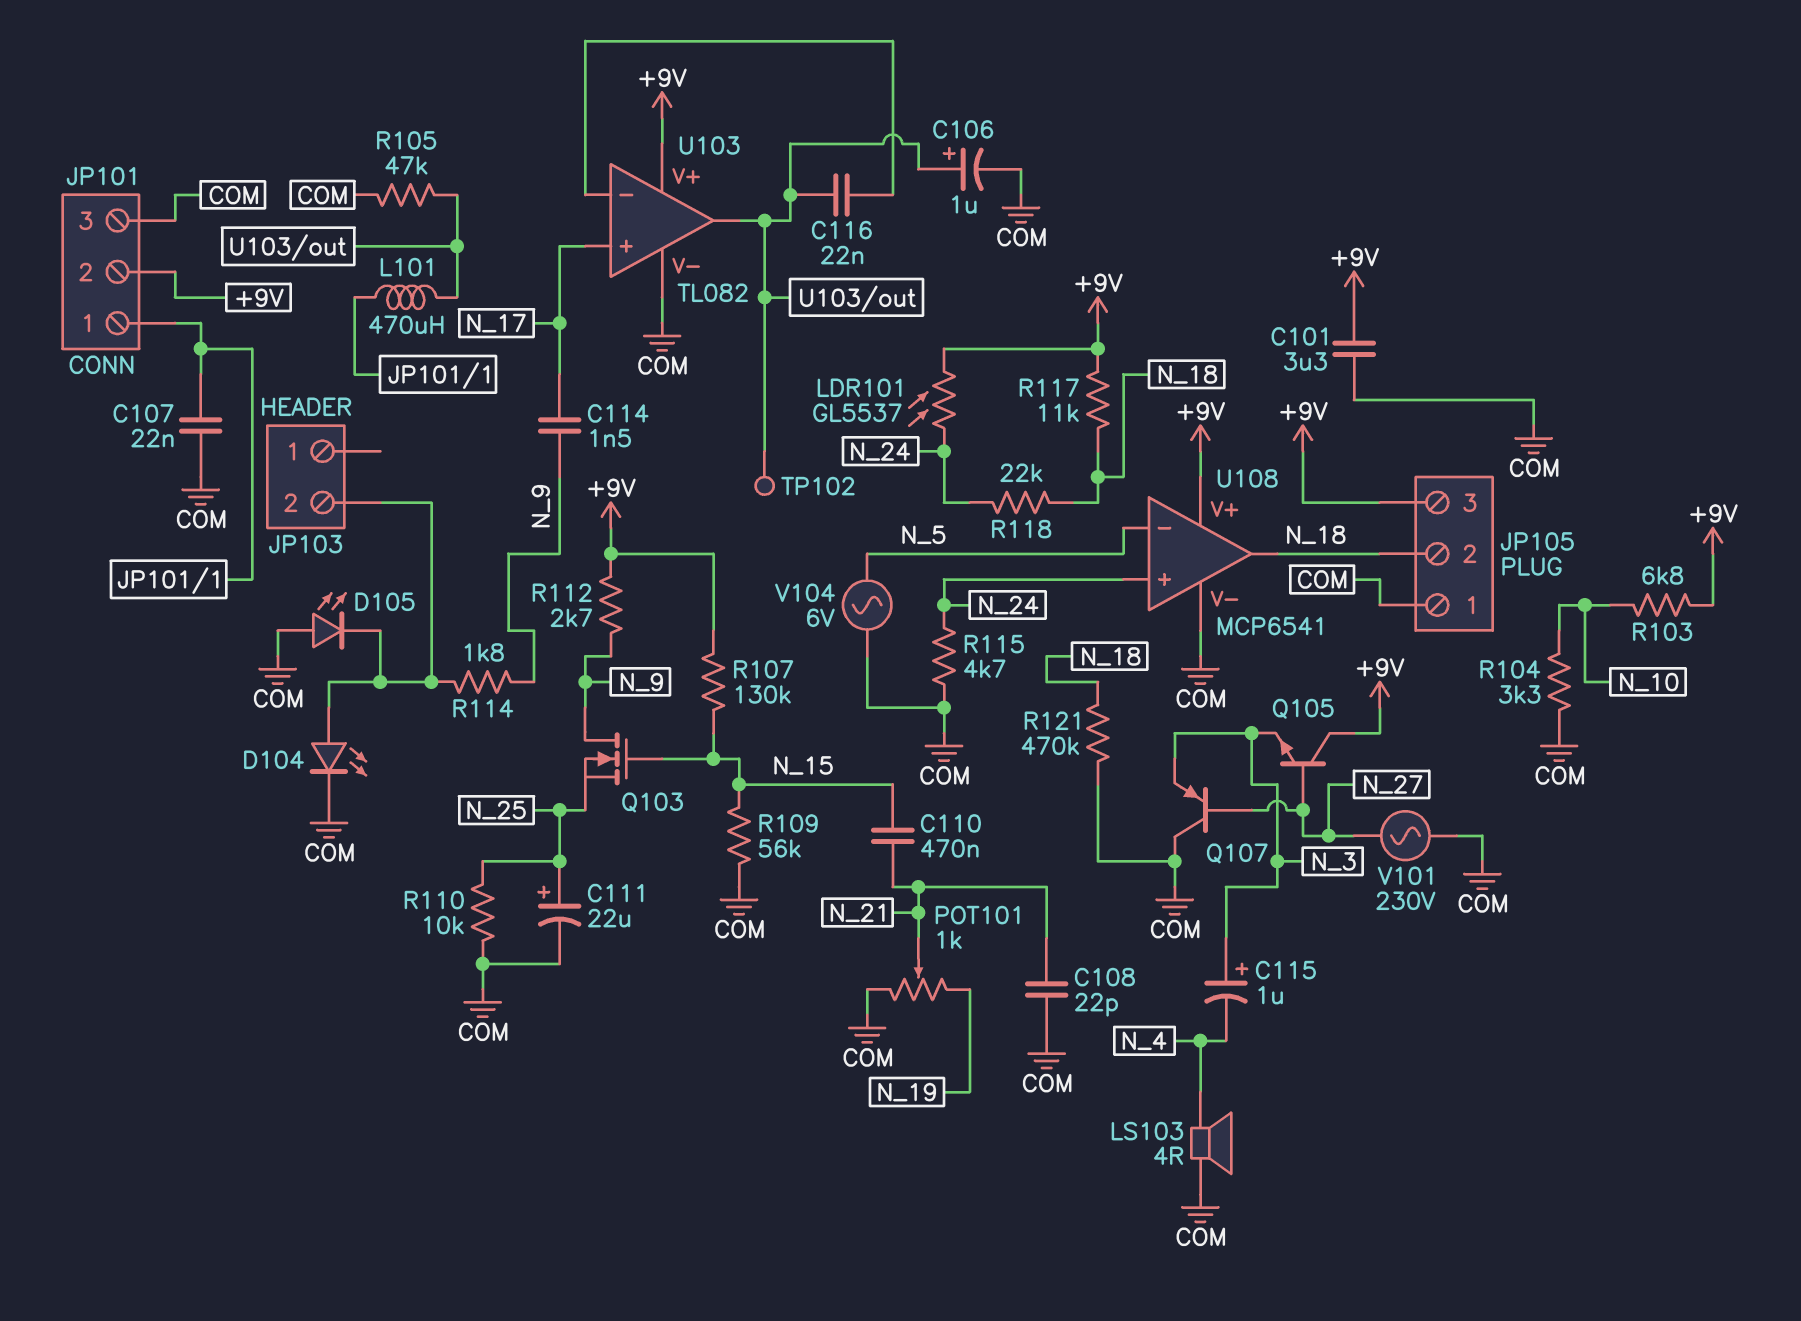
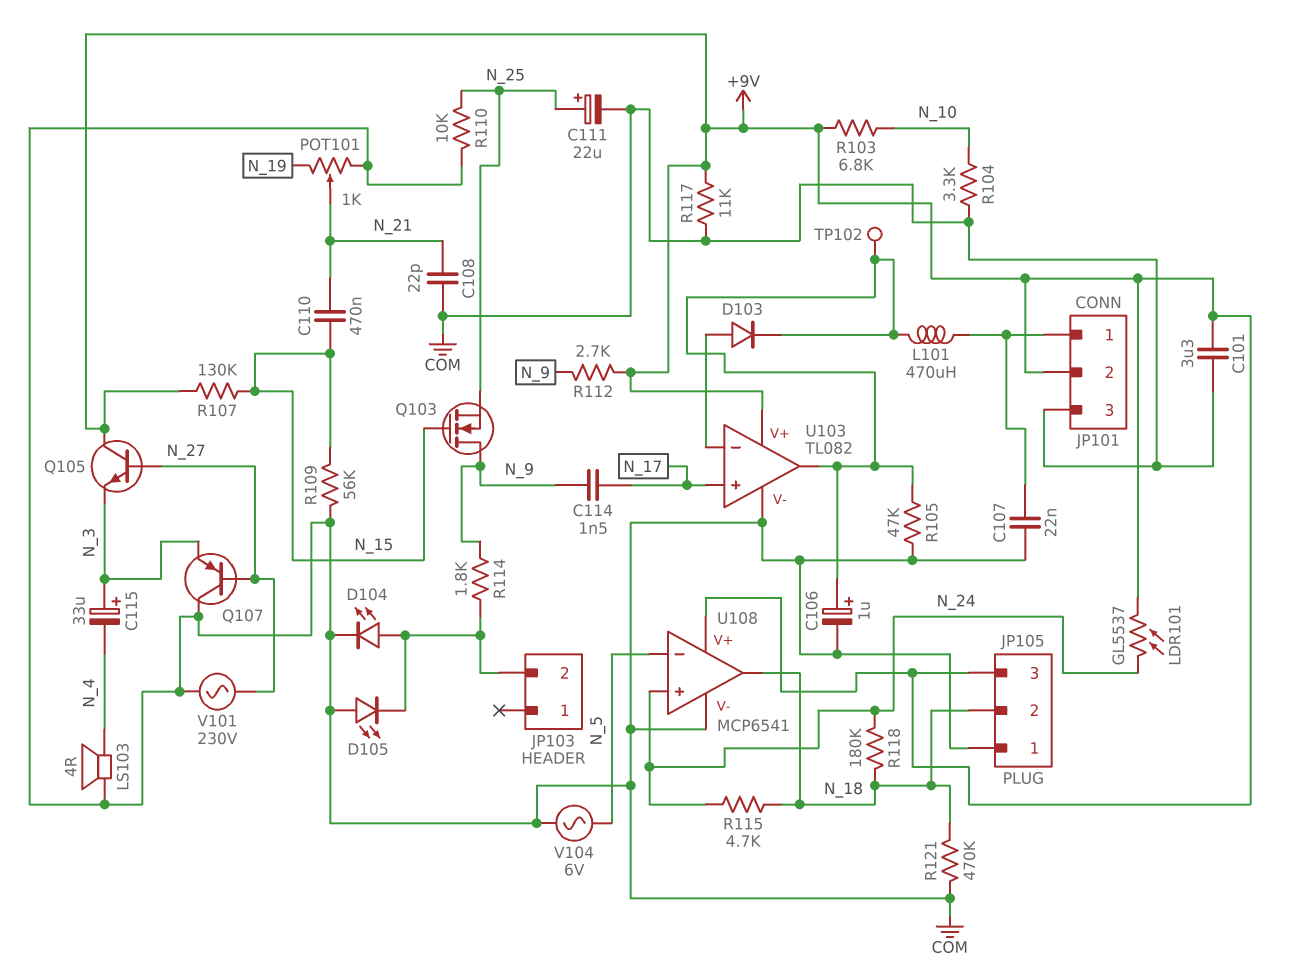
C115: 1uF (plus N_3, minus N_4) -> 33uF (plus N_3, minus N_4)
C116: 22nF (U103/in-, U103/out) -> none
D103: none -> diode (A U103/in-, K U103/out)
R115: 4.7k (COM, N_24) -> 4.7k (N_18, N_24)
R117: 11k (+9V, N_18) -> 11k (+9V, COM)
R118: 22k (N_18, N_24) -> 180k (N_18, N_24)

